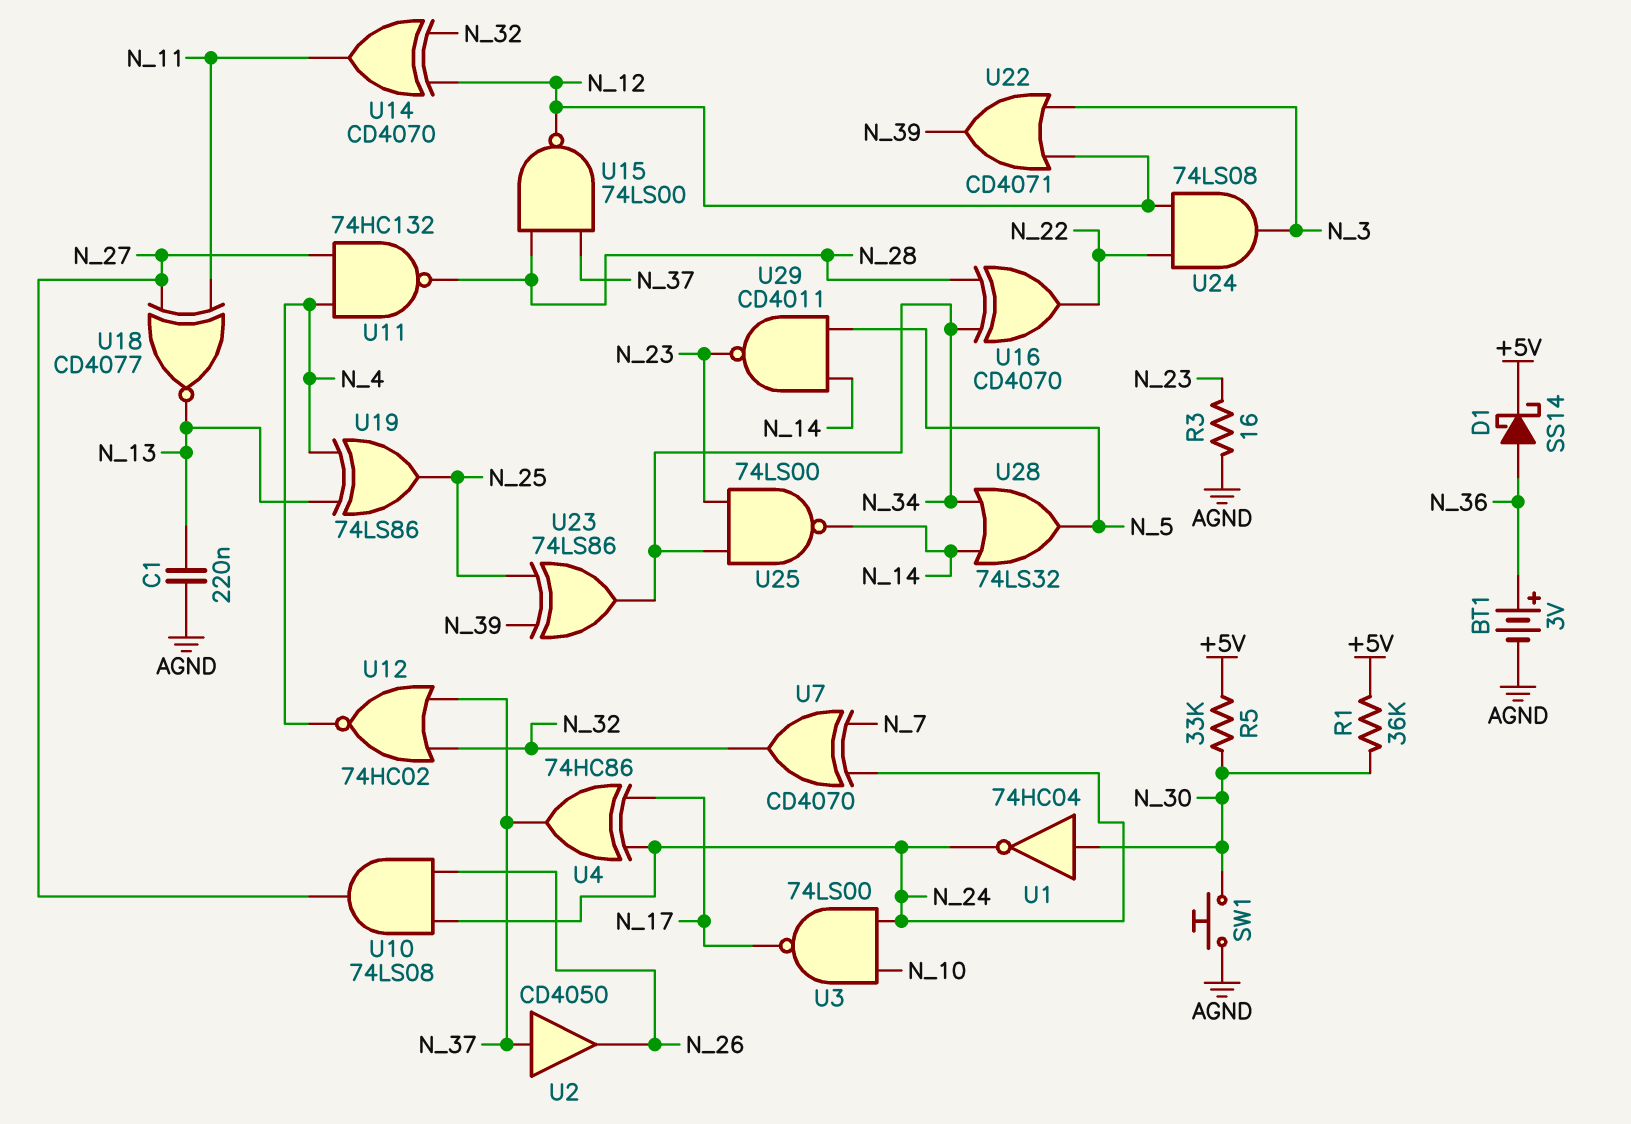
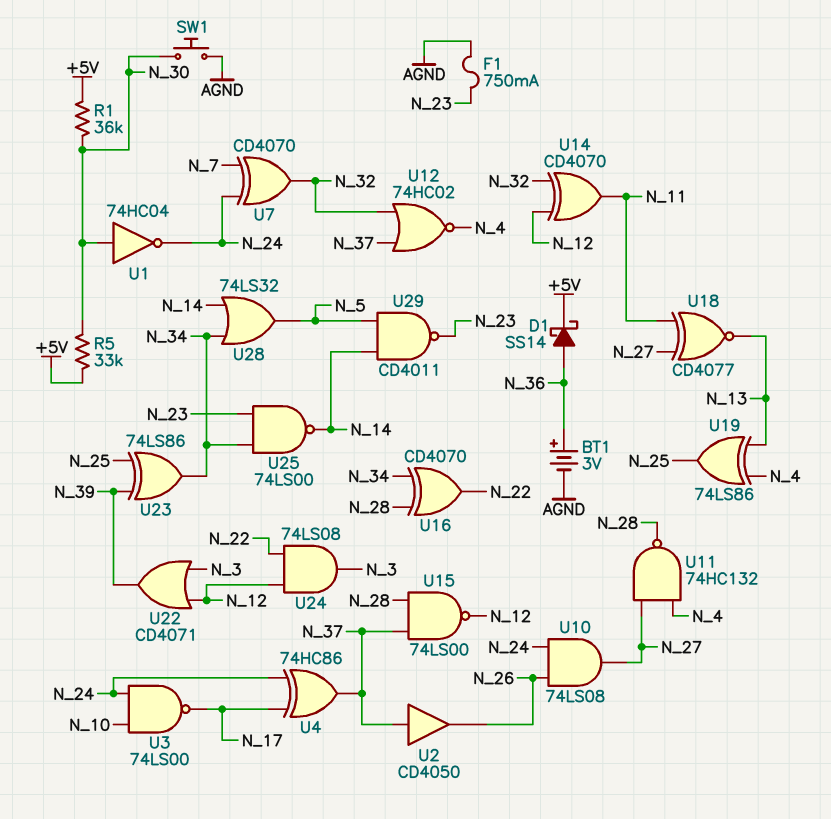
C1: 220nF (AGND, N_13) -> none
F1: none -> 750mA (AGND, N_23)
R3: 16 (AGND, N_23) -> none

